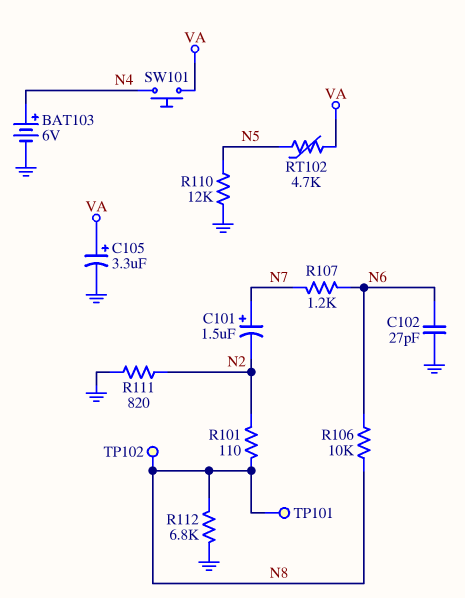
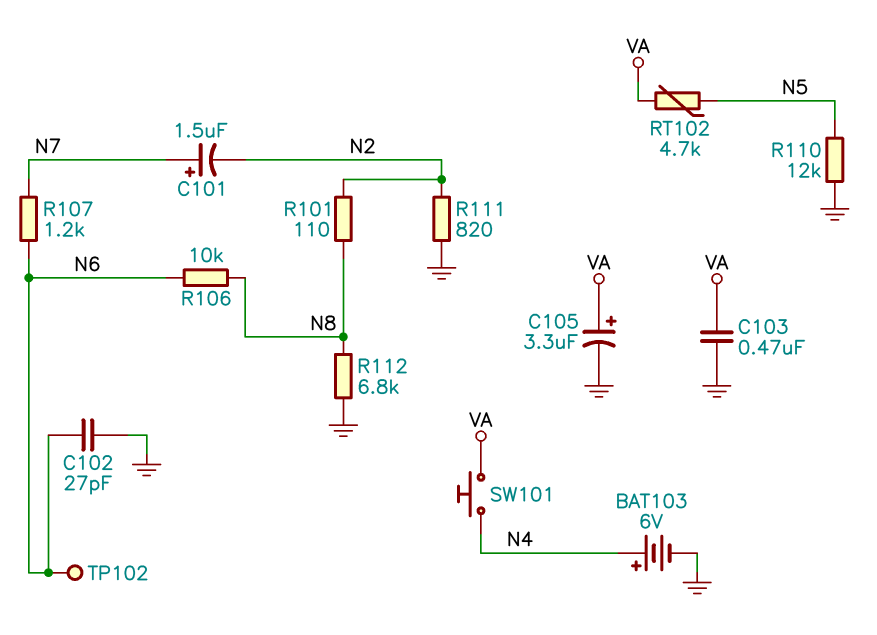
C103: none -> 470nF (GND, VA)
TP101: test point (N8) -> none
TP102: test point (N8) -> test point (N6)

